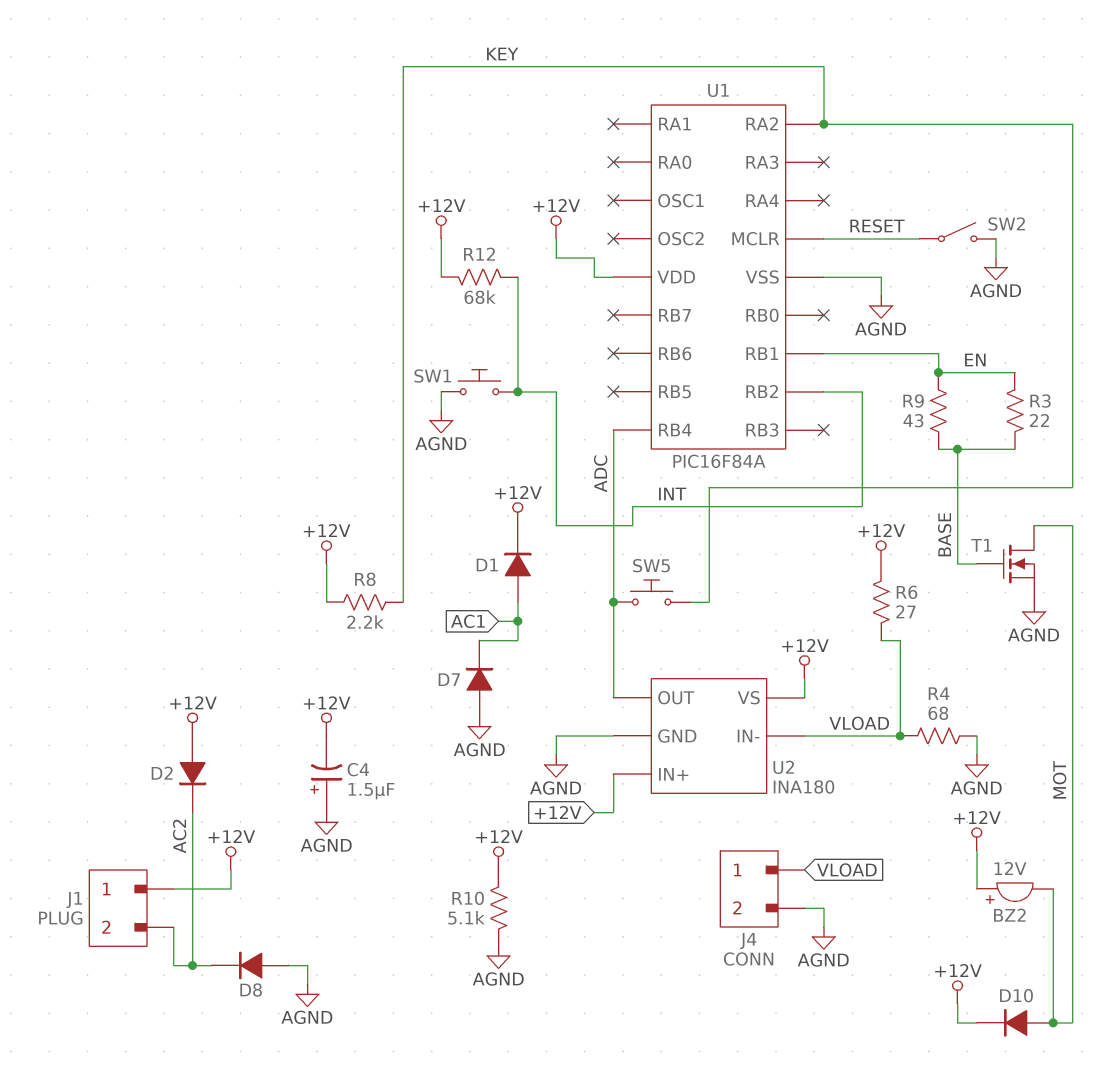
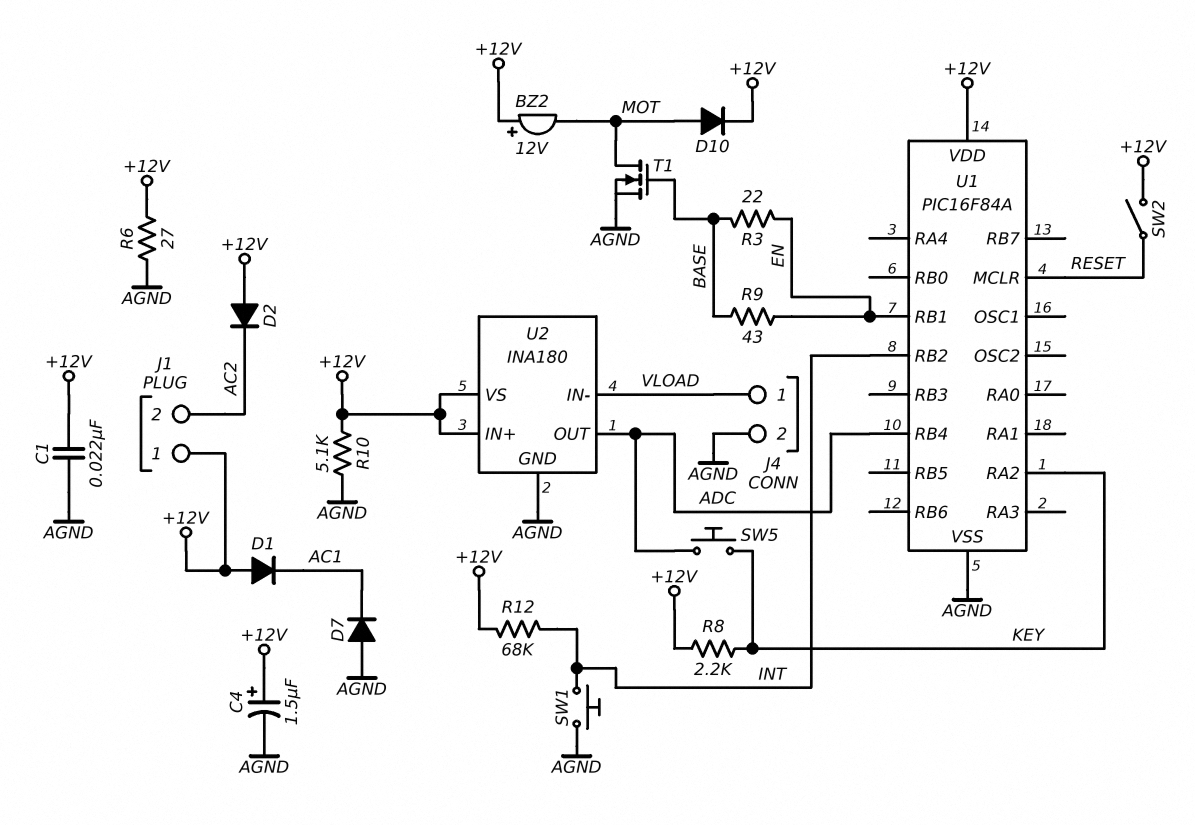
C1: none -> 22nF (+12V, AGND)
C4: 1.5uF (plus AGND, minus +12V) -> 1.5uF (plus +12V, minus AGND)
D1: diode (A AC1, K +12V) -> diode (A +12V, K AC1)
D8: diode (A AGND, K AC2) -> none
R4: 68 (AGND, VLOAD) -> none
R6: 27 (+12V, VLOAD) -> 27 (+12V, AGND)
SW2: switch (AGND, RESET) -> switch (+12V, RESET)

